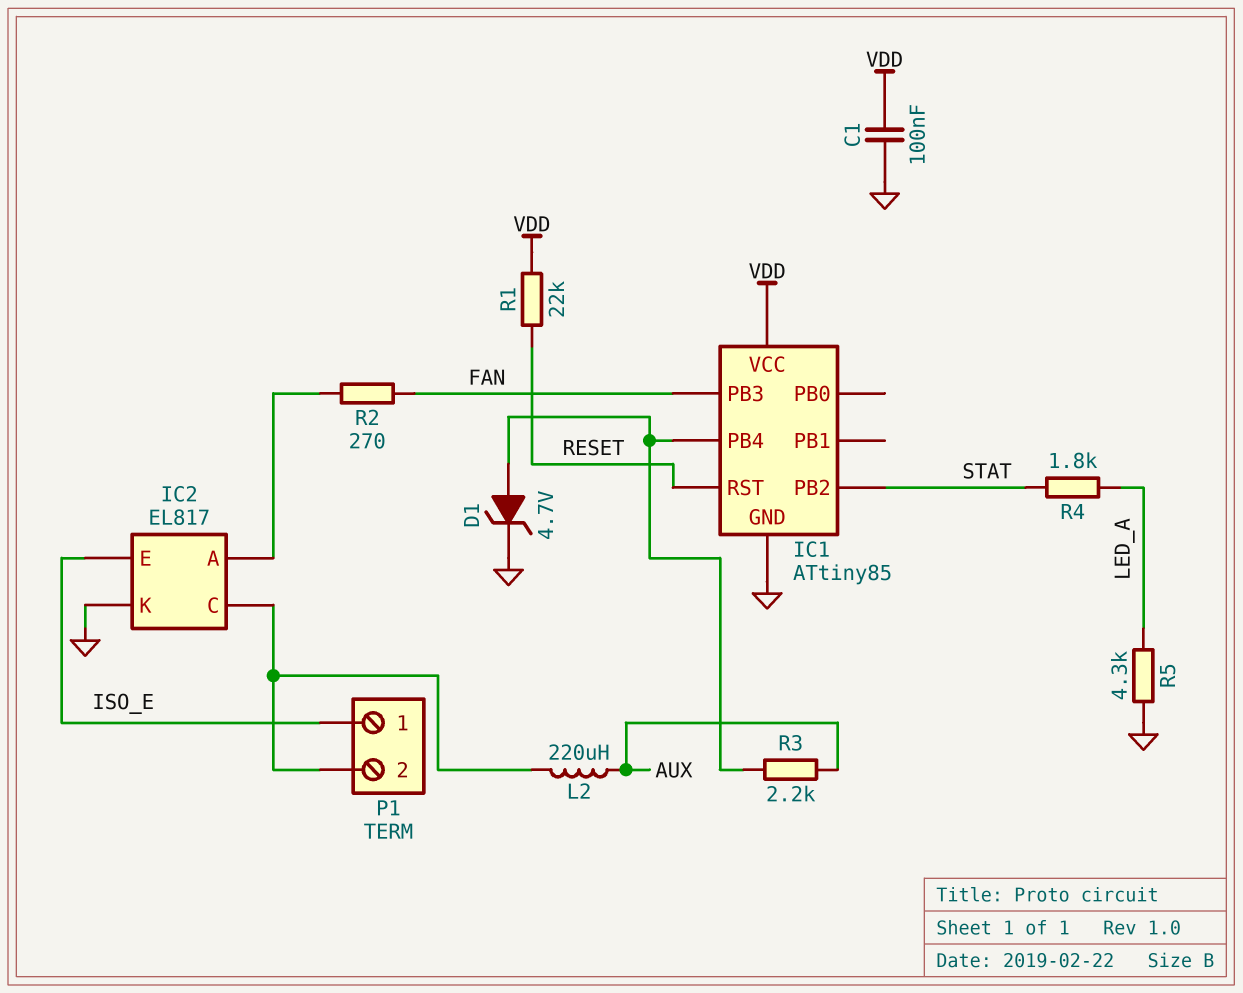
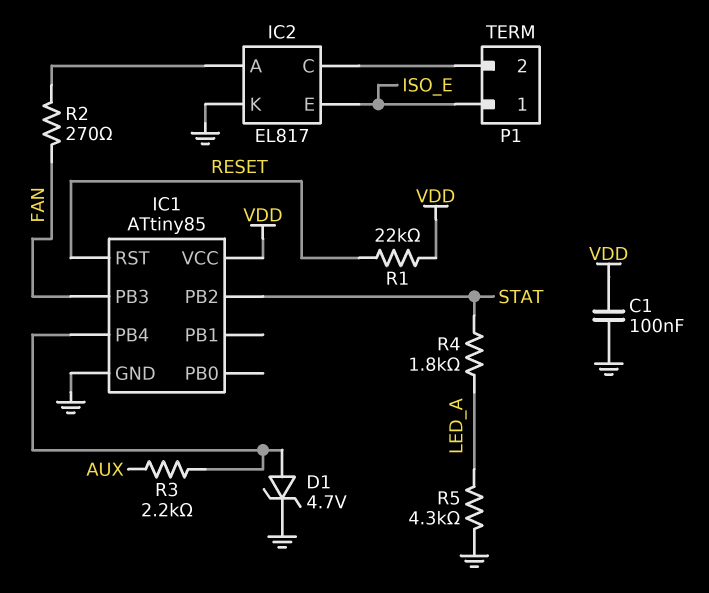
L2: 220uH (AUX, IC2/C) -> none

